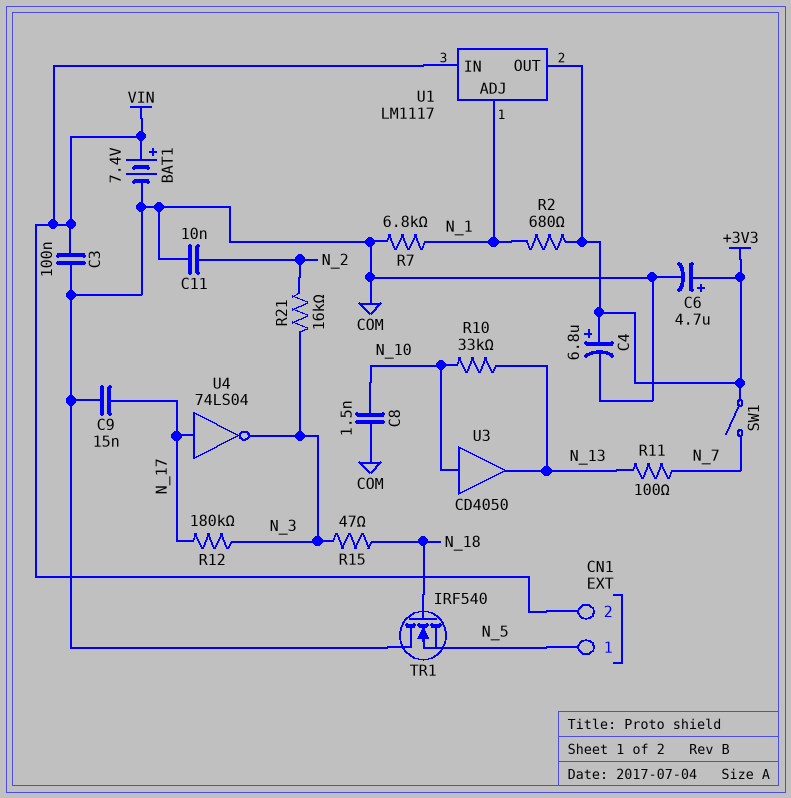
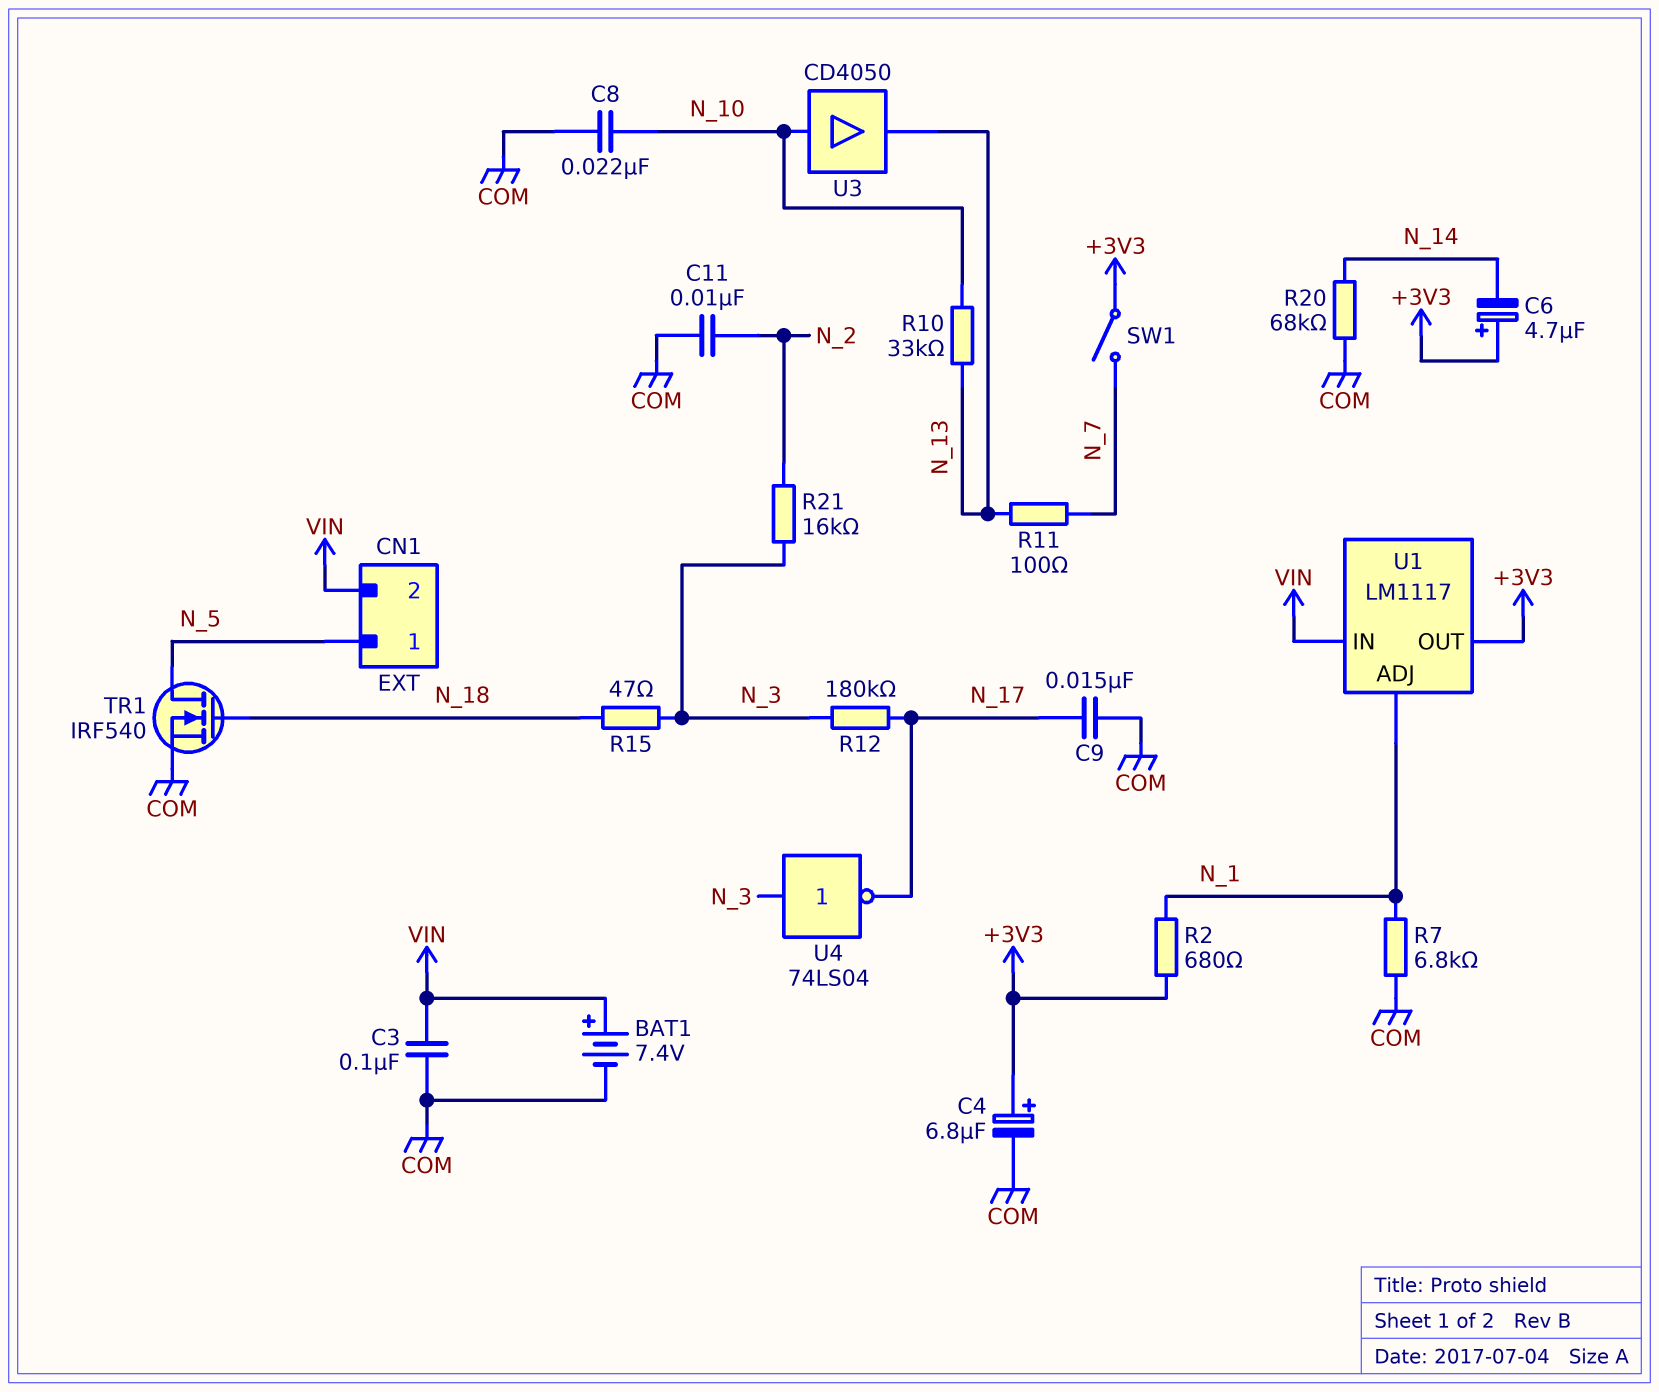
C6: 4.7uF (plus +3V3, minus COM) -> 4.7uF (plus +3V3, minus N_14)
C8: 1.5nF (COM, N_10) -> 22nF (COM, N_10)
R20: none -> 68k (COM, N_14)
TR1: NMOS IRF540 (G N_18, D COM, S N_5) -> NMOS IRF540 (G N_18, D N_5, S COM)
U4: NOT 74LS04 (in N_17, out N_3) -> NOT 74LS04 (in N_3, out N_17)

